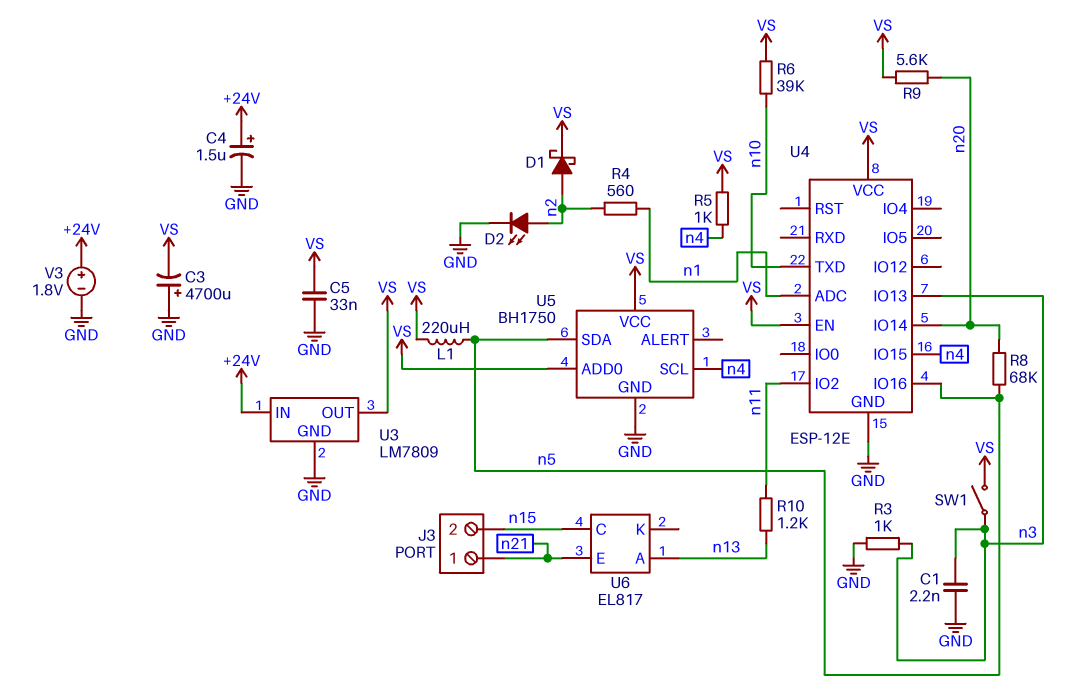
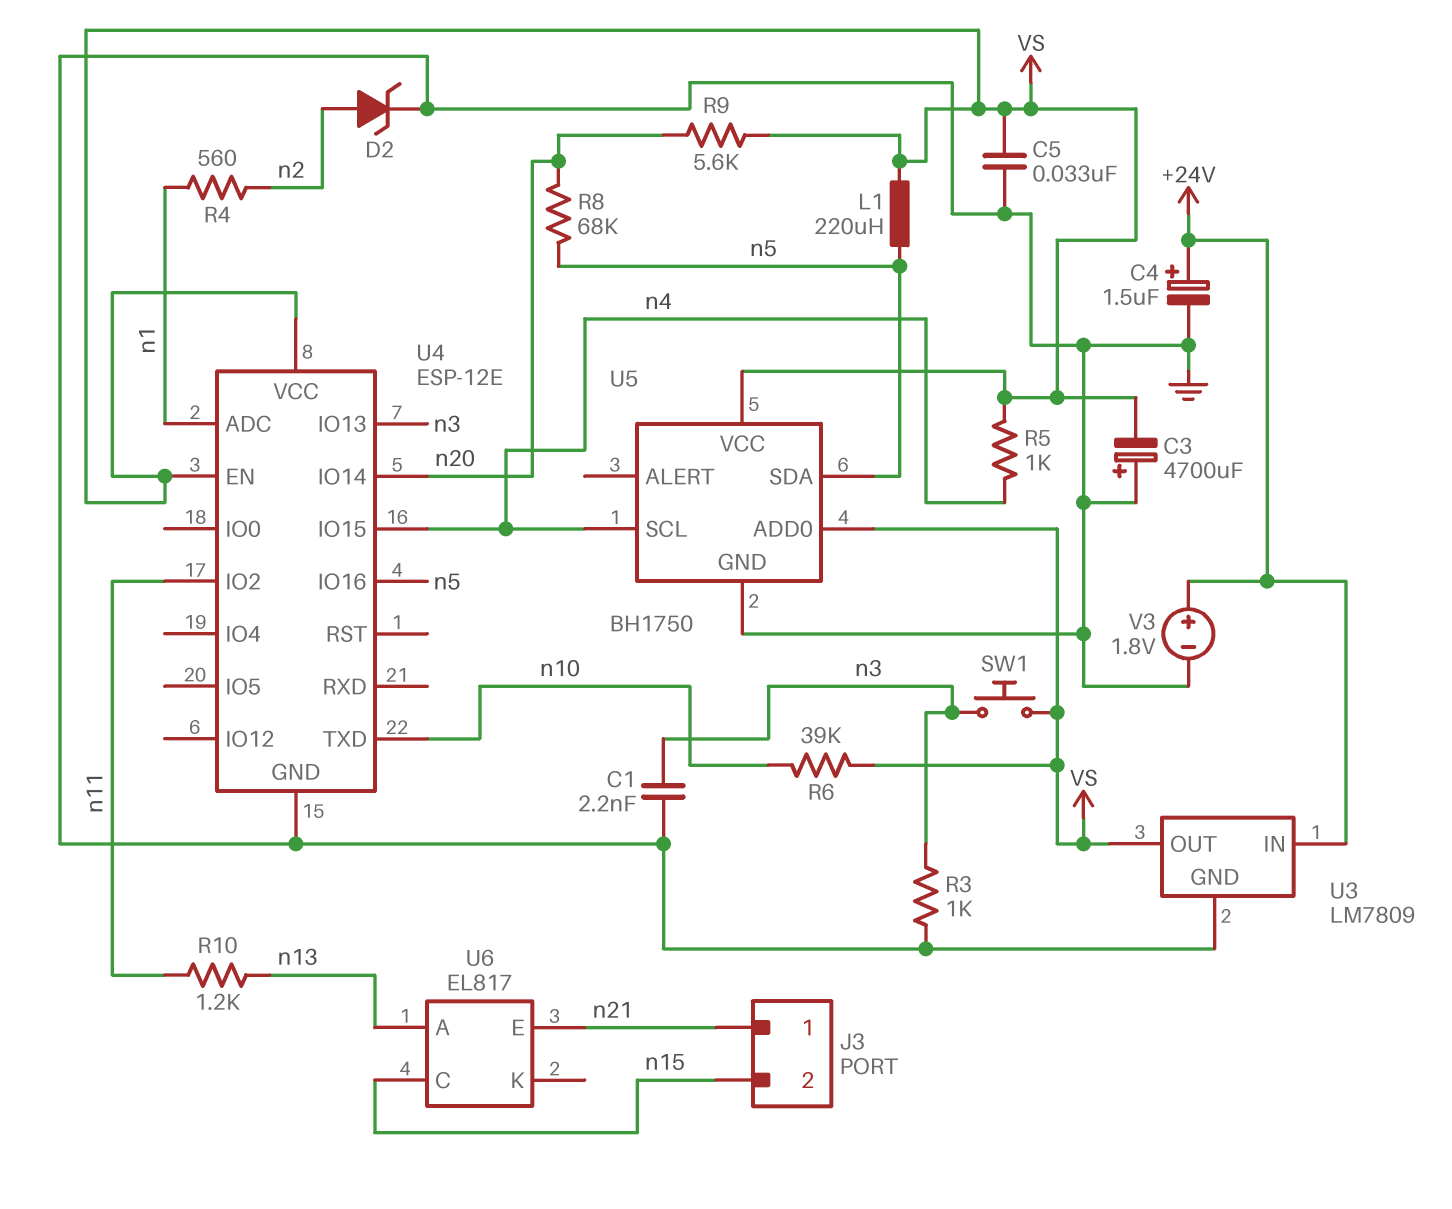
D1: schottky (A n2, K VS) -> none
D2: LED (A n2, K GND) -> zener (A n2, K GND)
SW1: switch (VS, n3) -> button (VS, n3)

